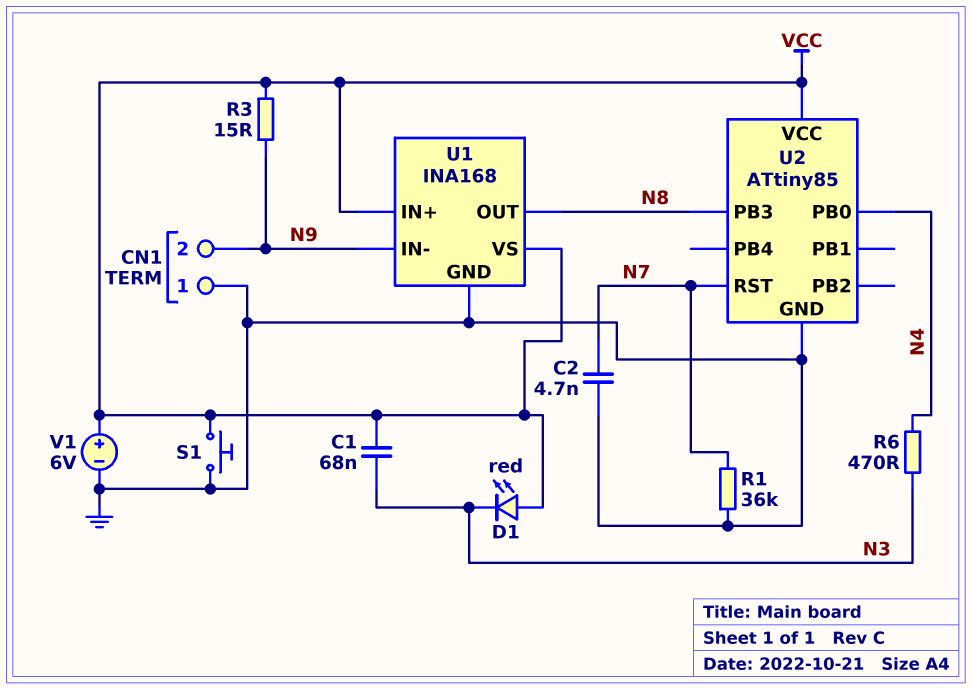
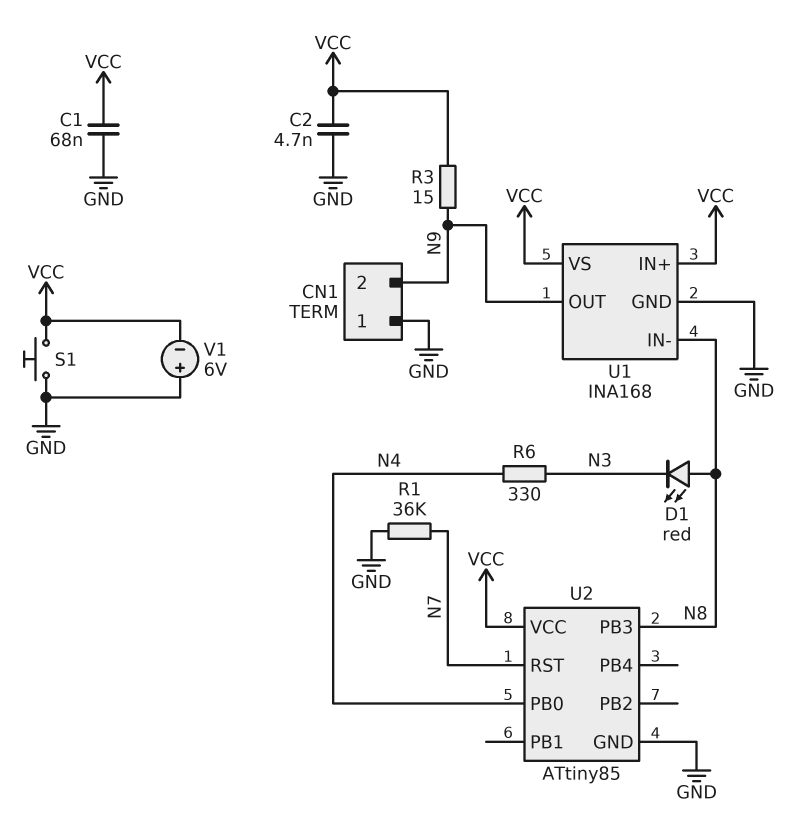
C1: 68nF (N3, VCC) -> 68nF (GND, VCC)
C2: 4.7nF (GND, N7) -> 4.7nF (GND, VCC)
D1: LED red (A VCC, K N3) -> LED red (A N8, K N3)
R6: 470 (N3, N4) -> 330 (N3, N4)
U1 pin IN-: N9 -> N8
U1 pin OUT: N8 -> N9
V1: 6V (plus VCC, minus GND) -> 6V (plus GND, minus VCC)

